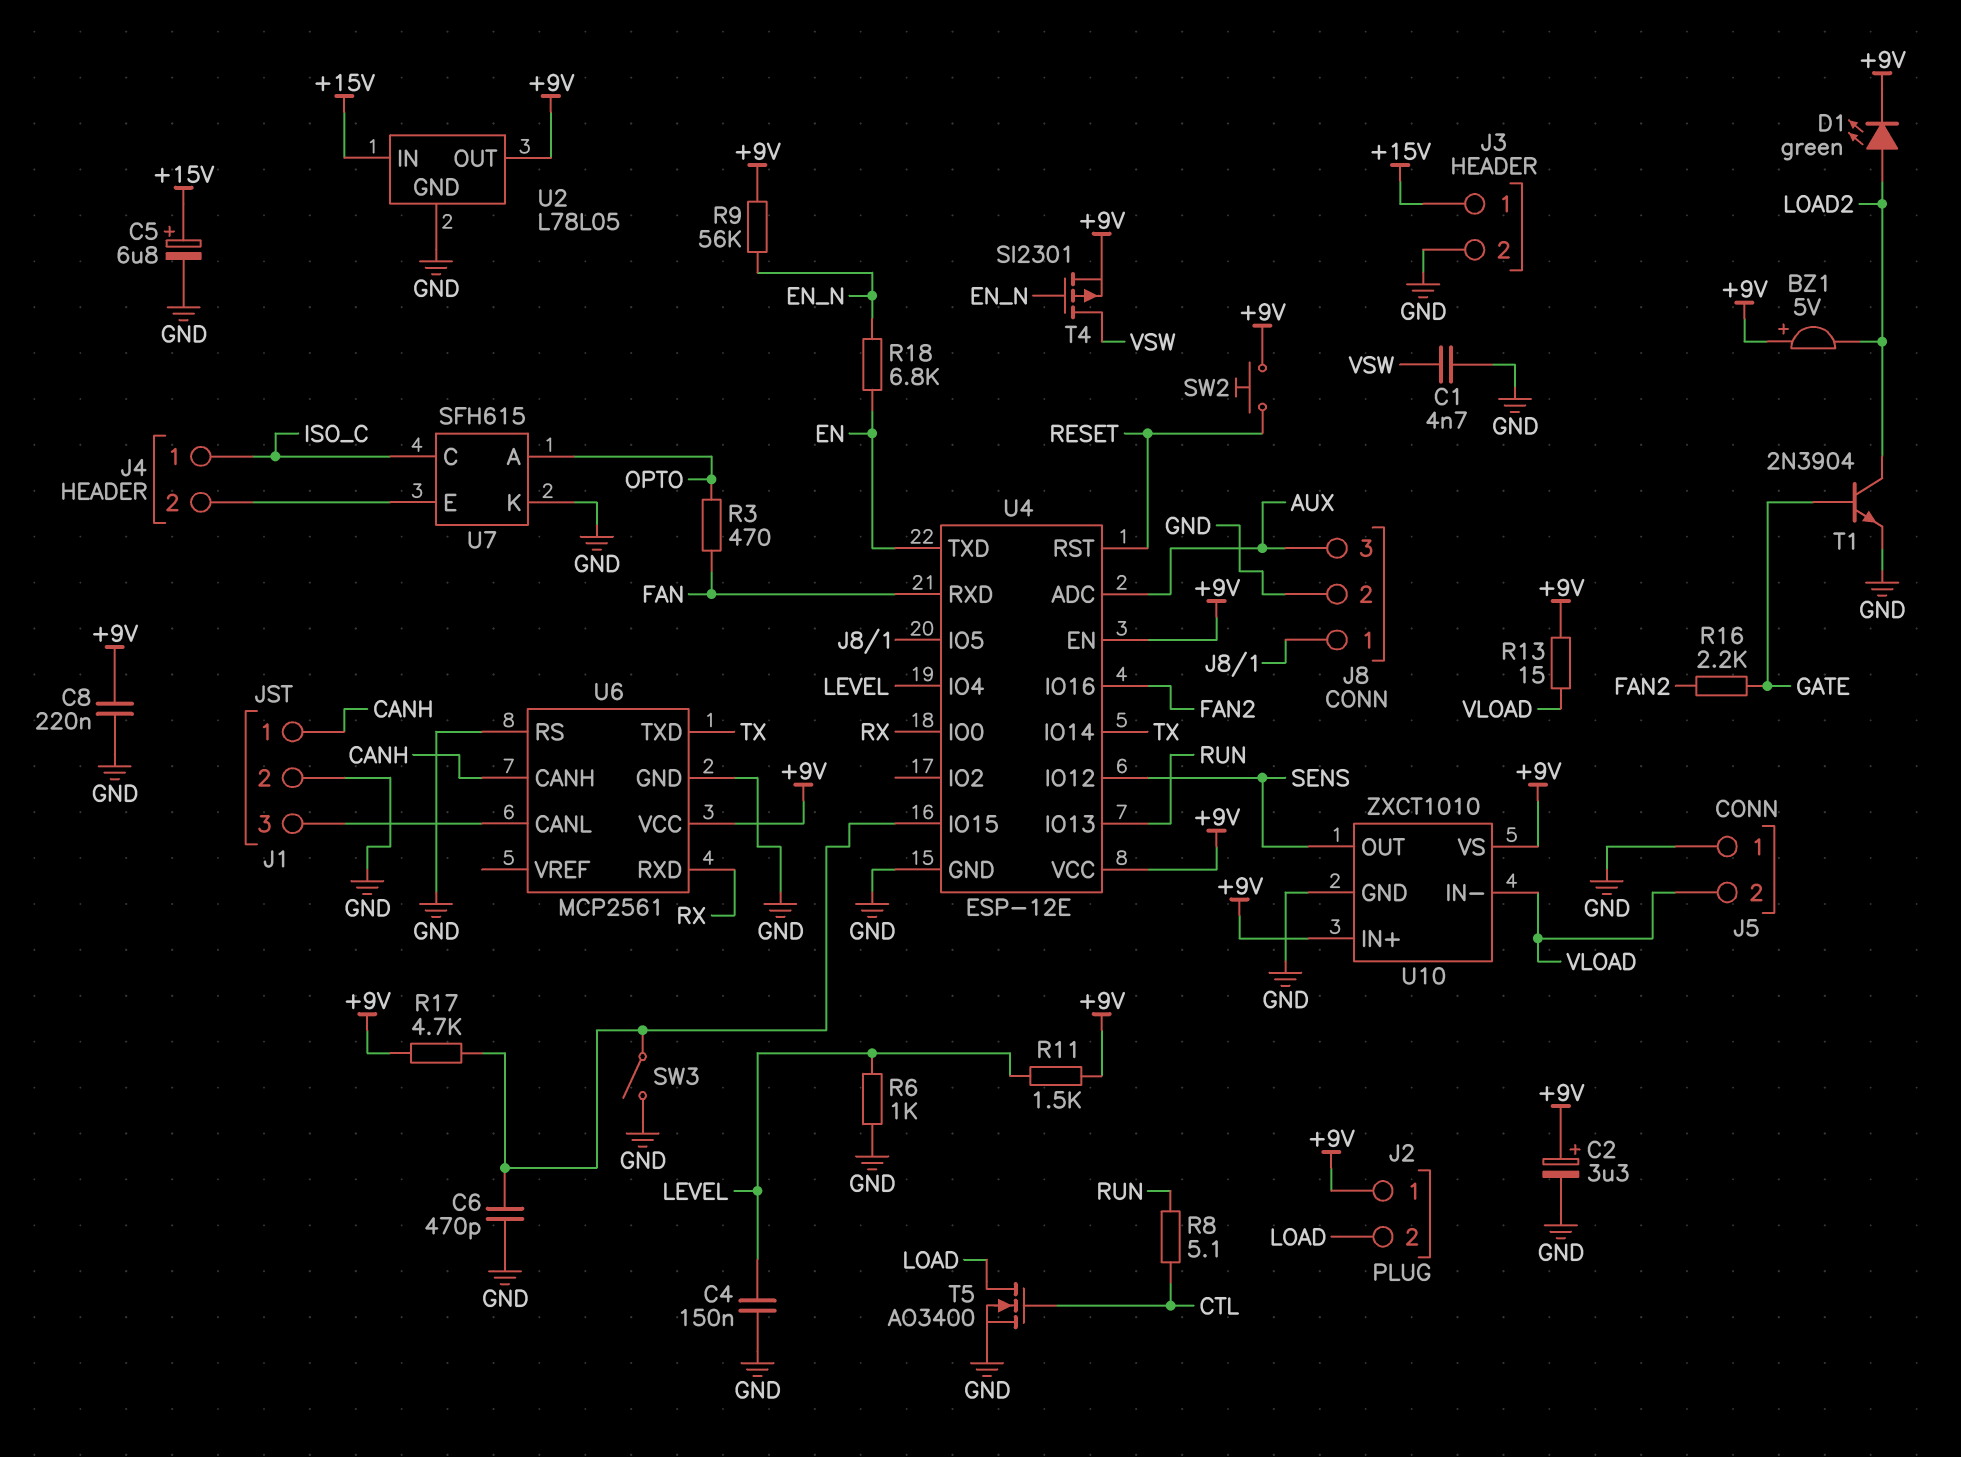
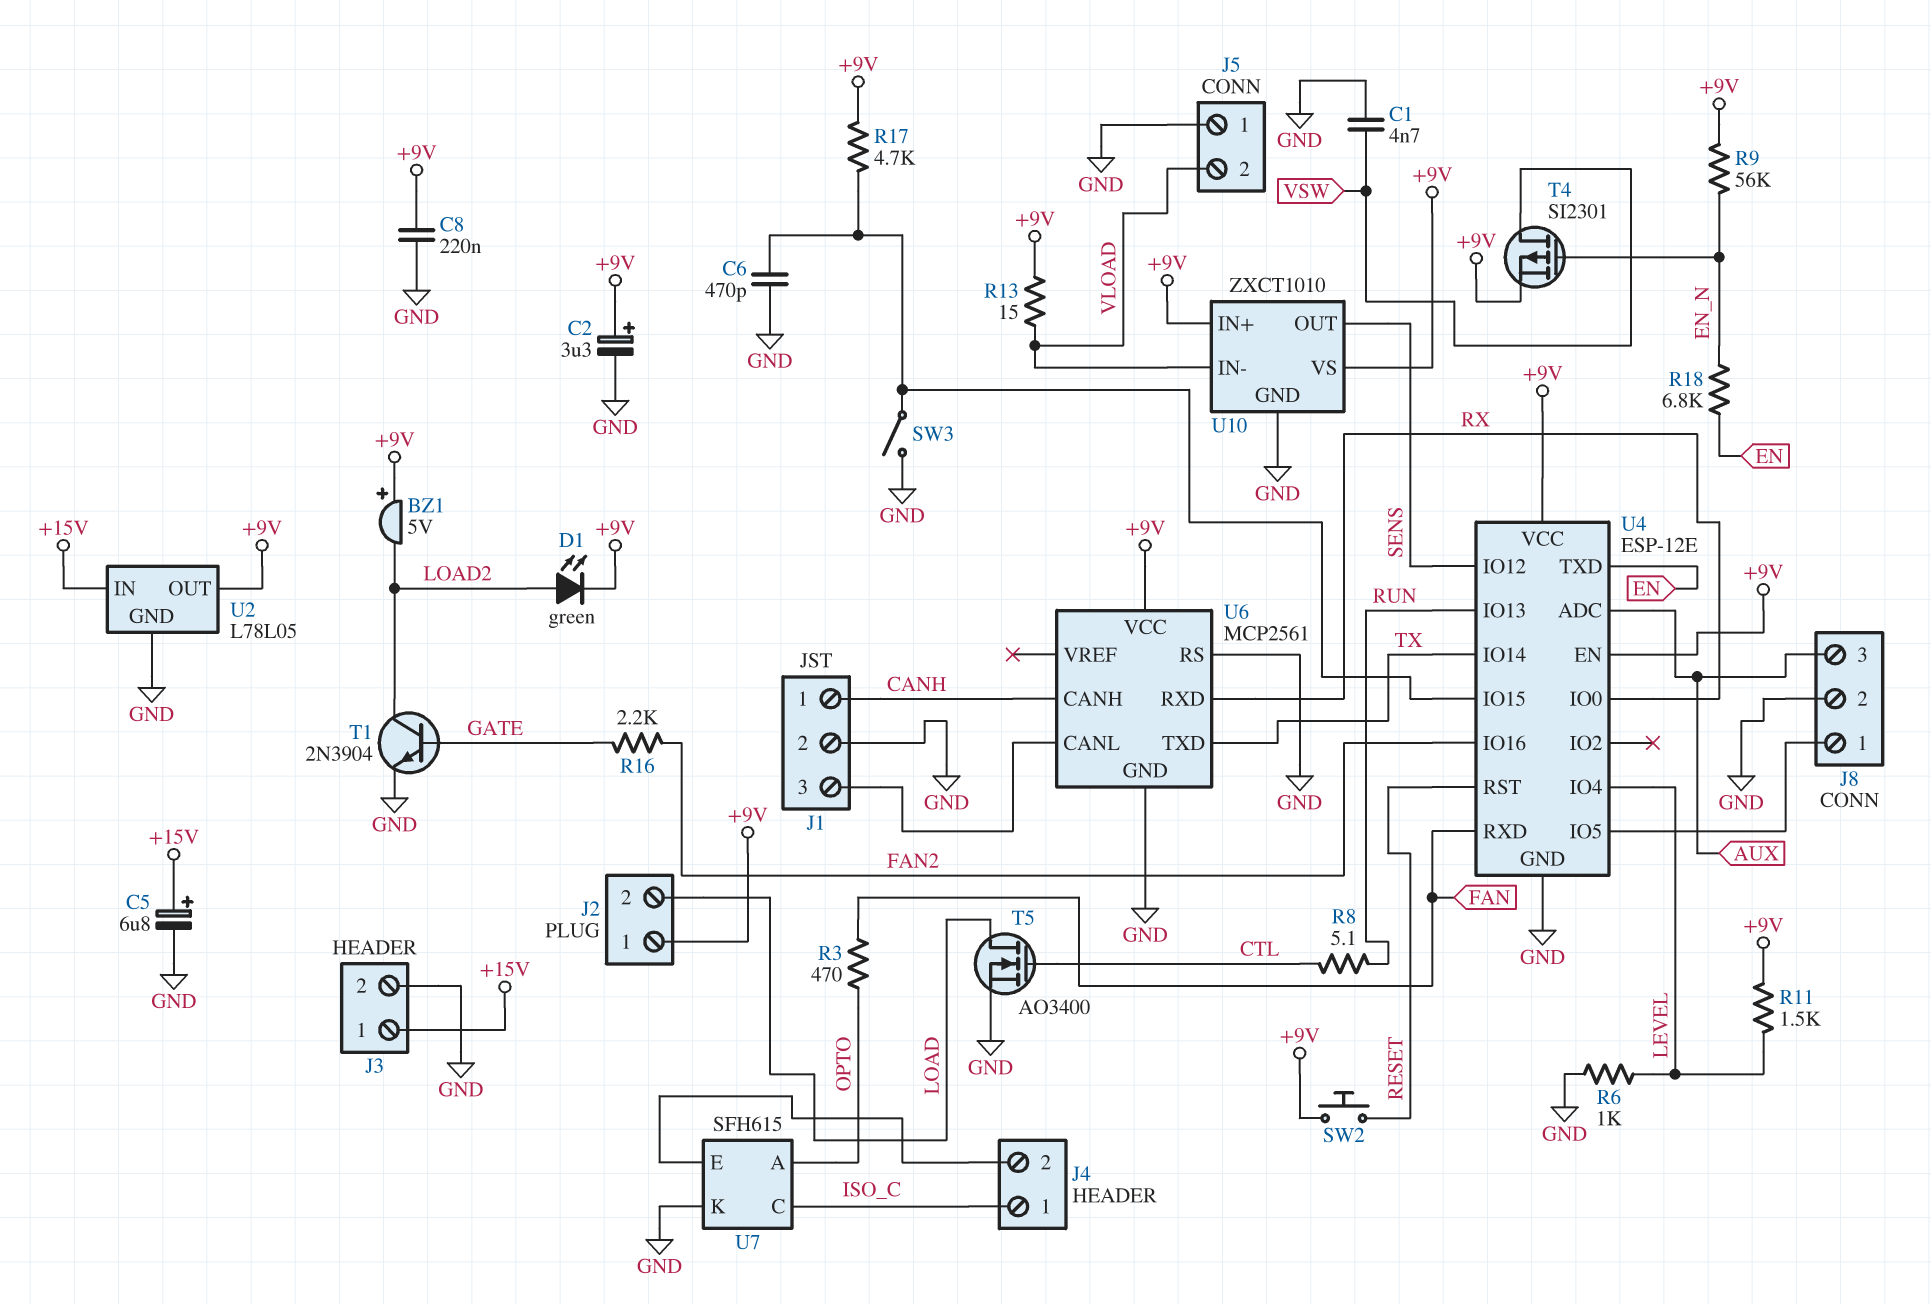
C4: 150nF (GND, LEVEL) -> none

